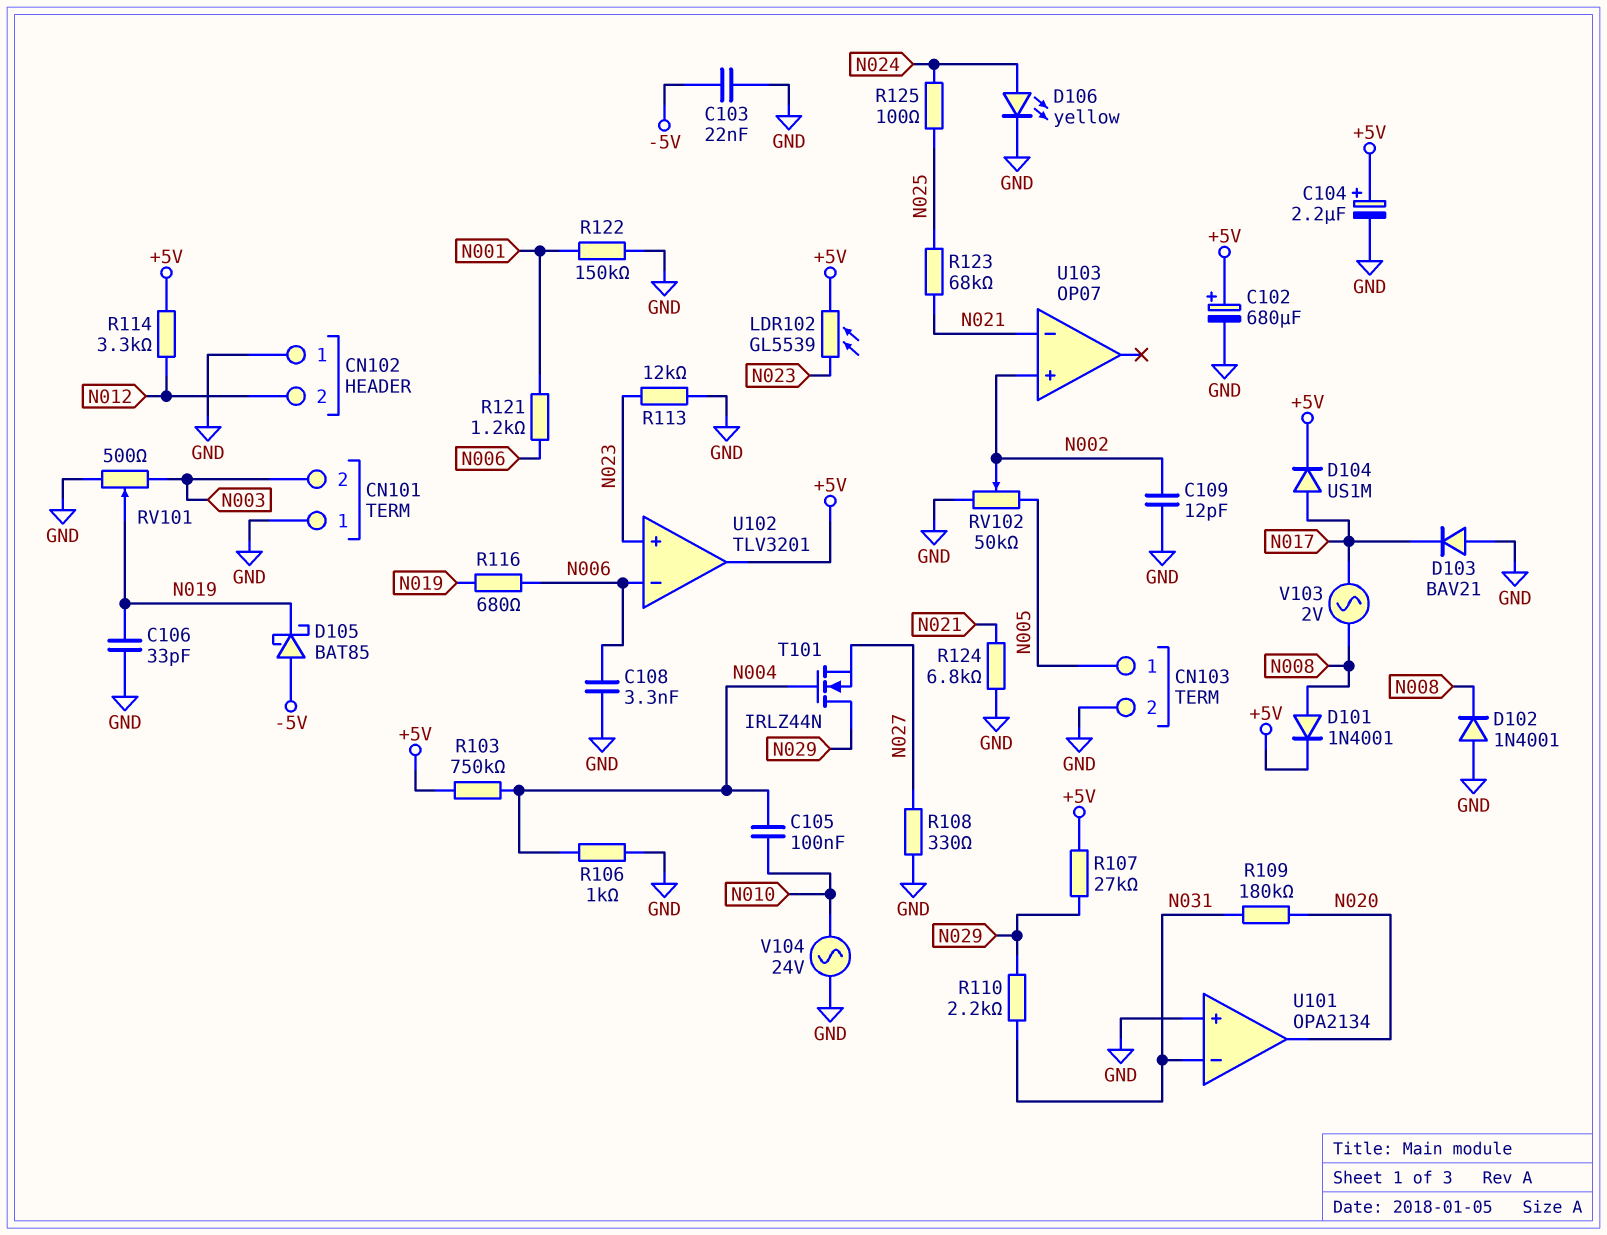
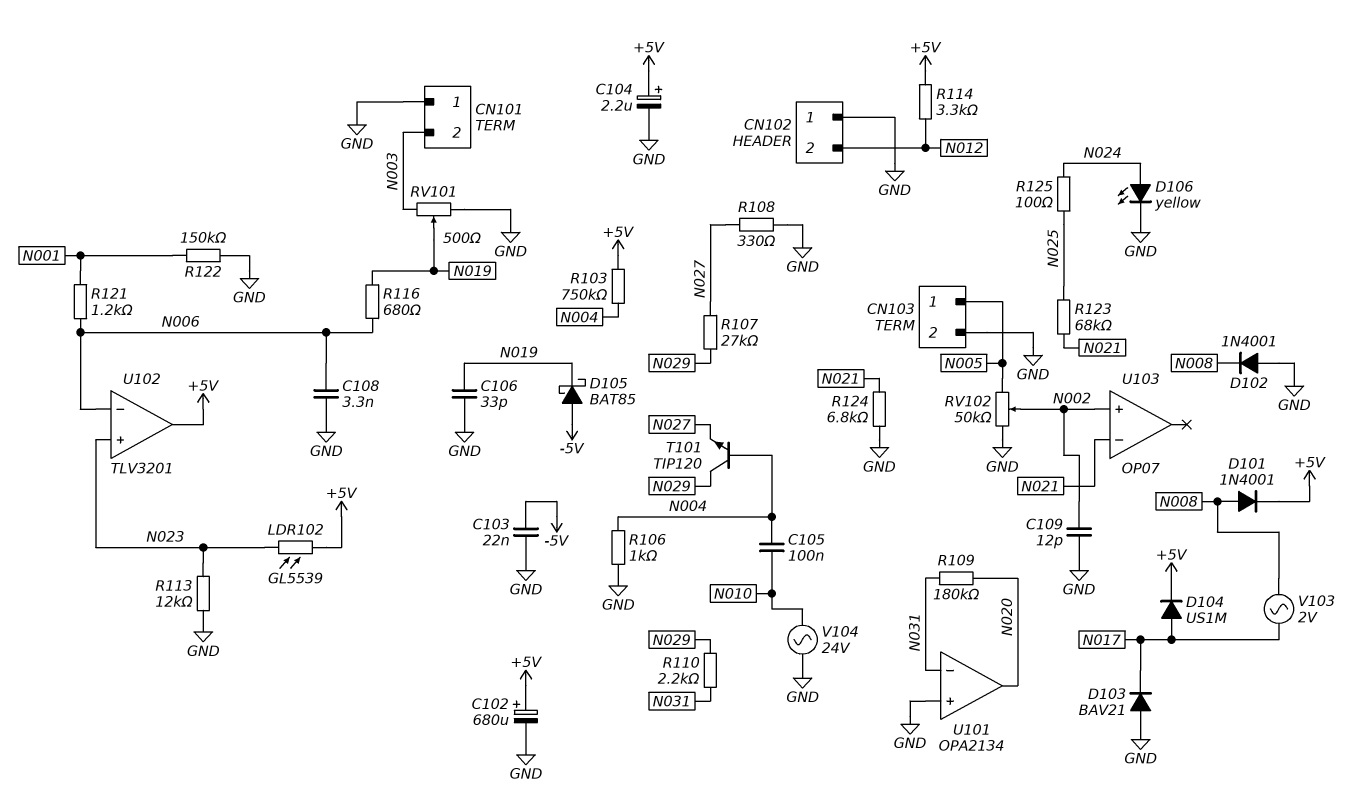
R107: 27k (+5V, N029) -> 27k (N027, N029)
T101: NMOS IRLZ44N (G N004, D N029, S N027) -> NPN TIP120 (B N004, C N029, E N027)

